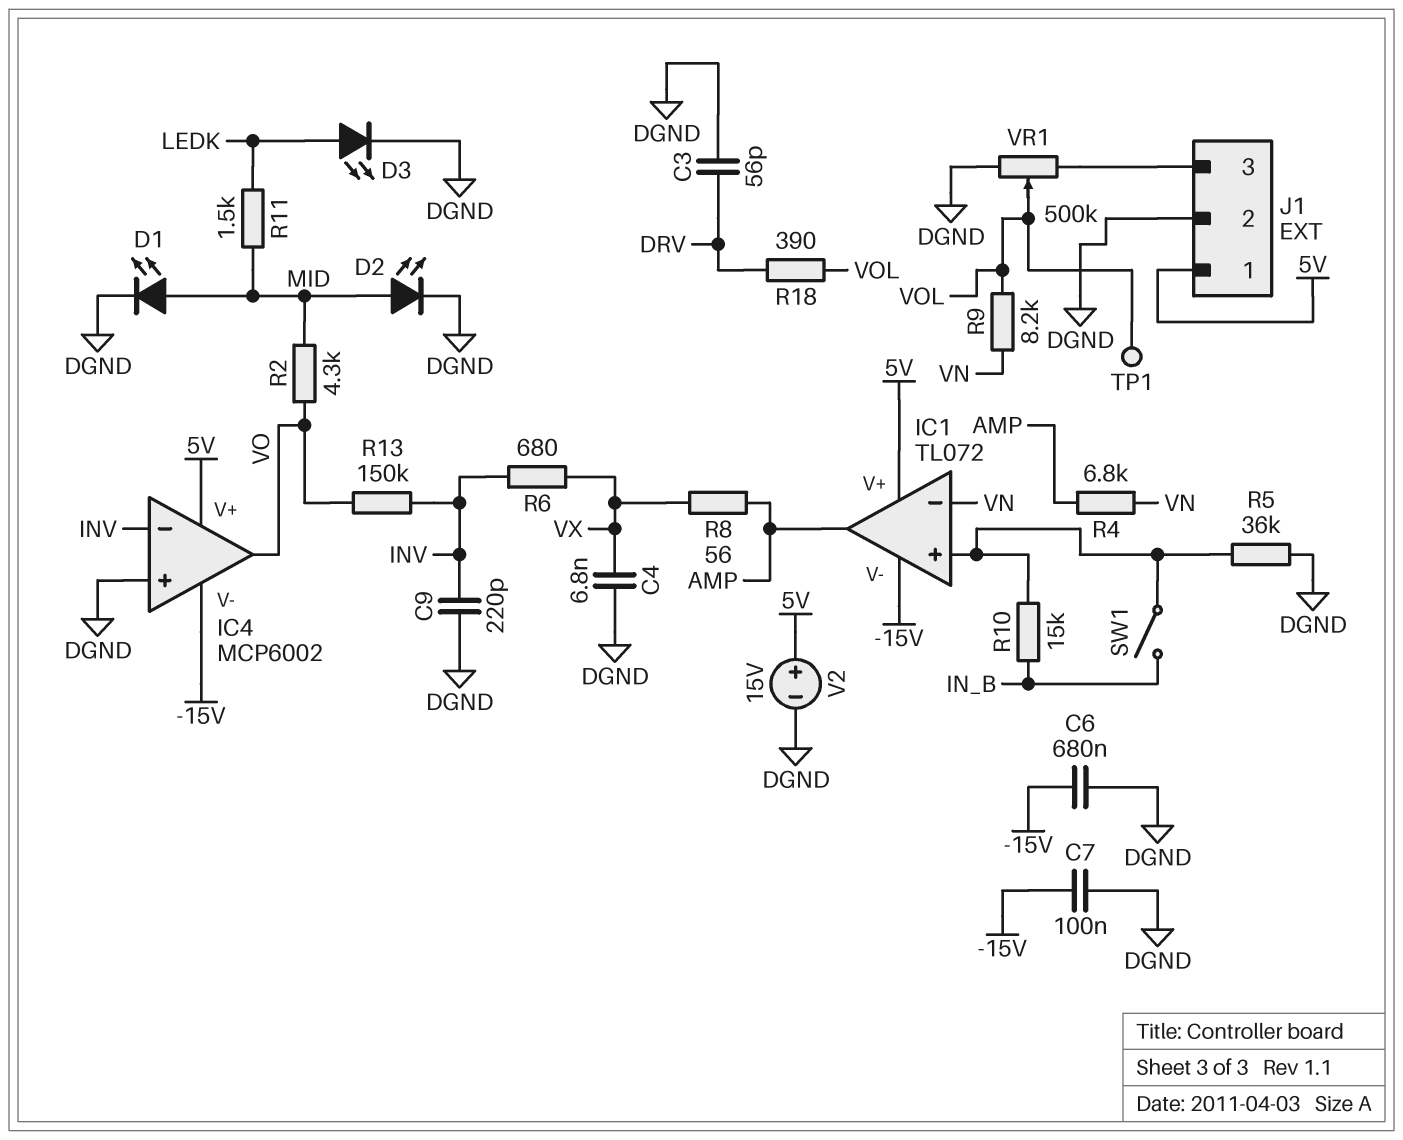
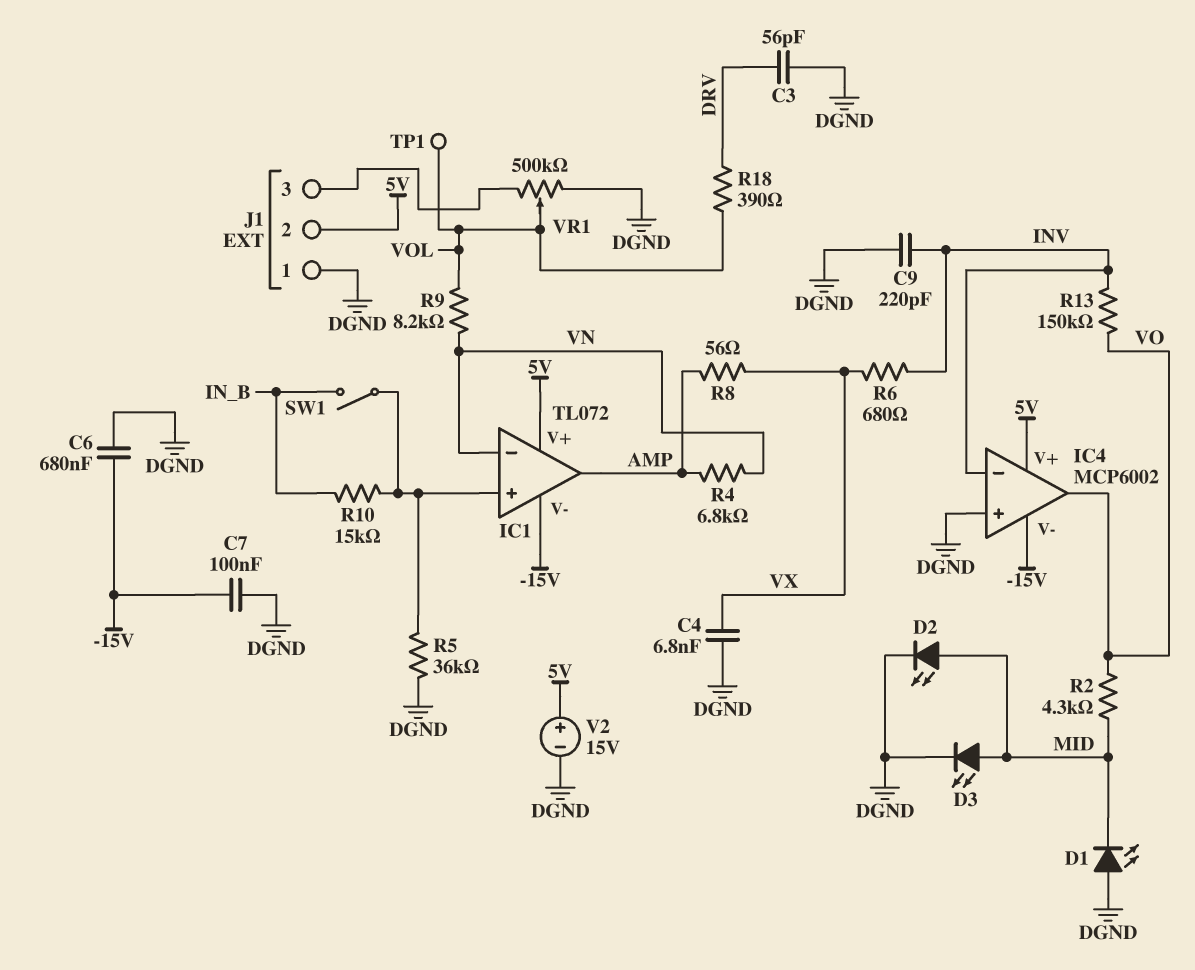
D1: LED (A MID, K DGND) -> LED (A DGND, K MID)
D3: LED (A LEDK, K DGND) -> LED (A MID, K DGND)
J1 pin 1: 5V -> DGND
J1 pin 2: DGND -> 5V
R11: 1.5k (LEDK, MID) -> none

